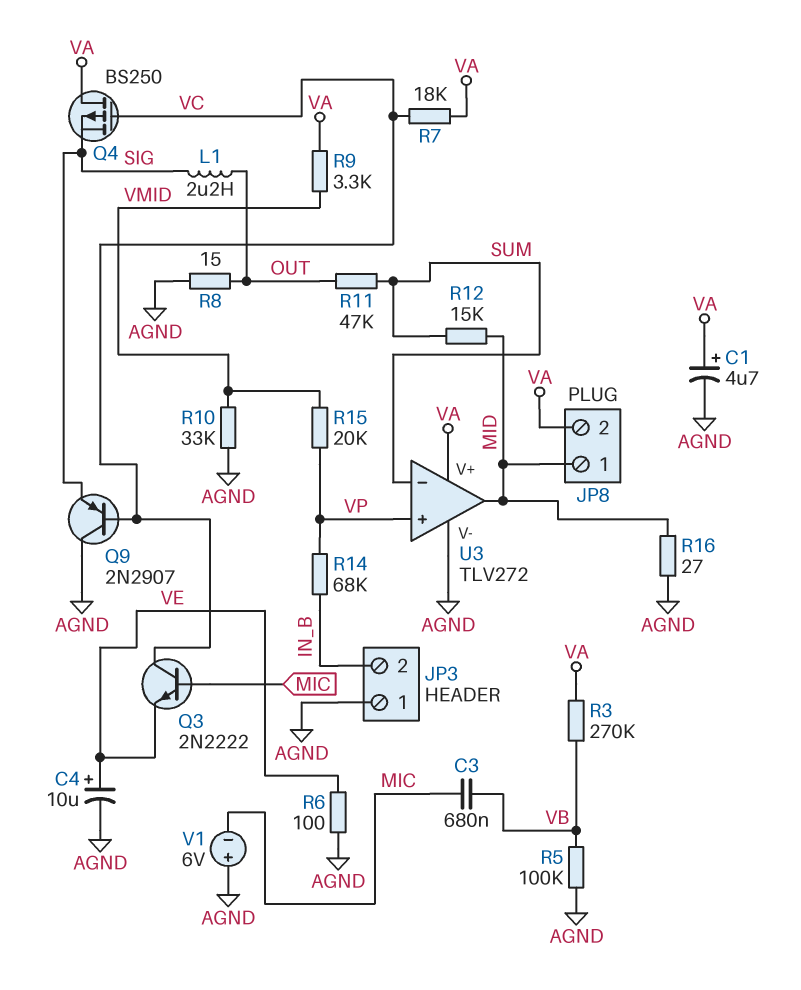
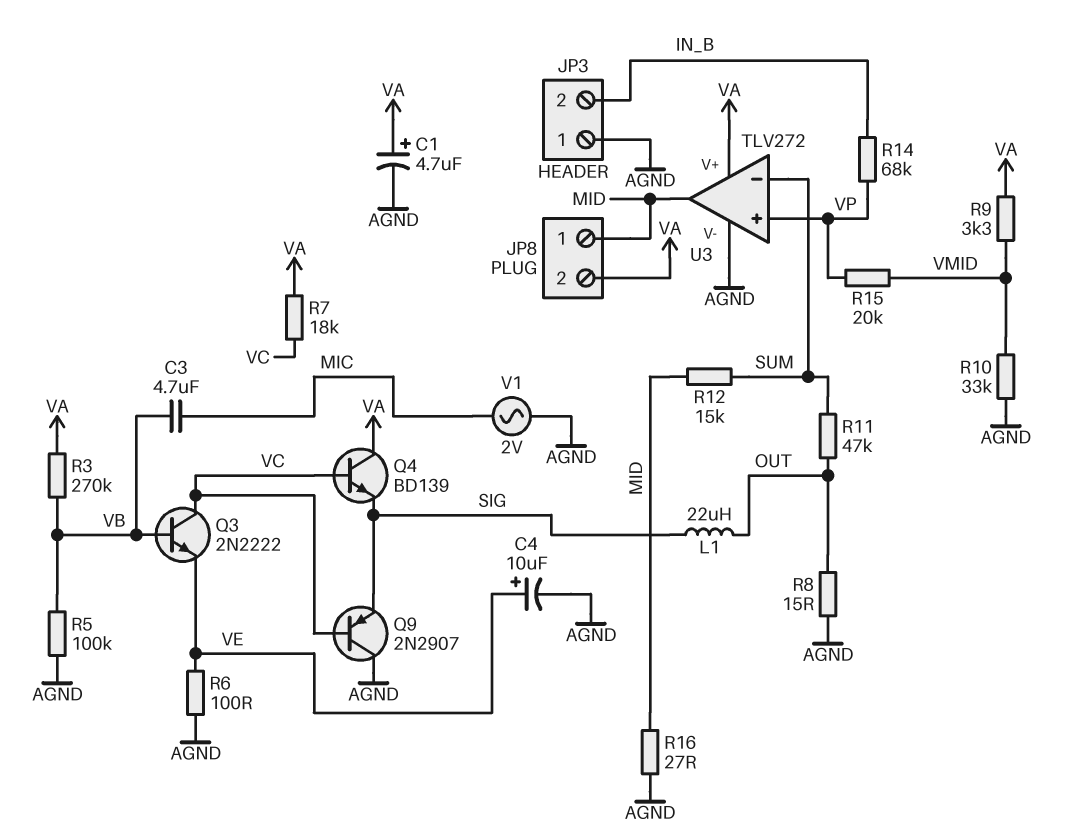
C3: 680nF (MIC, VB) -> 4.7uF (MIC, VB)
L1: 2.2uH (OUT, SIG) -> 22uH (OUT, SIG)
Q3: NPN 2N2222 (B MIC, C VC, E VE) -> NPN 2N2222 (B VB, C VC, E VE)
Q4: PMOS BS250 (G VC, D VA, S SIG) -> NPN BD139 (B VC, C VA, E SIG)
V1: 6V (plus AGND, minus MIC) -> AC 2V (AGND, MIC)

